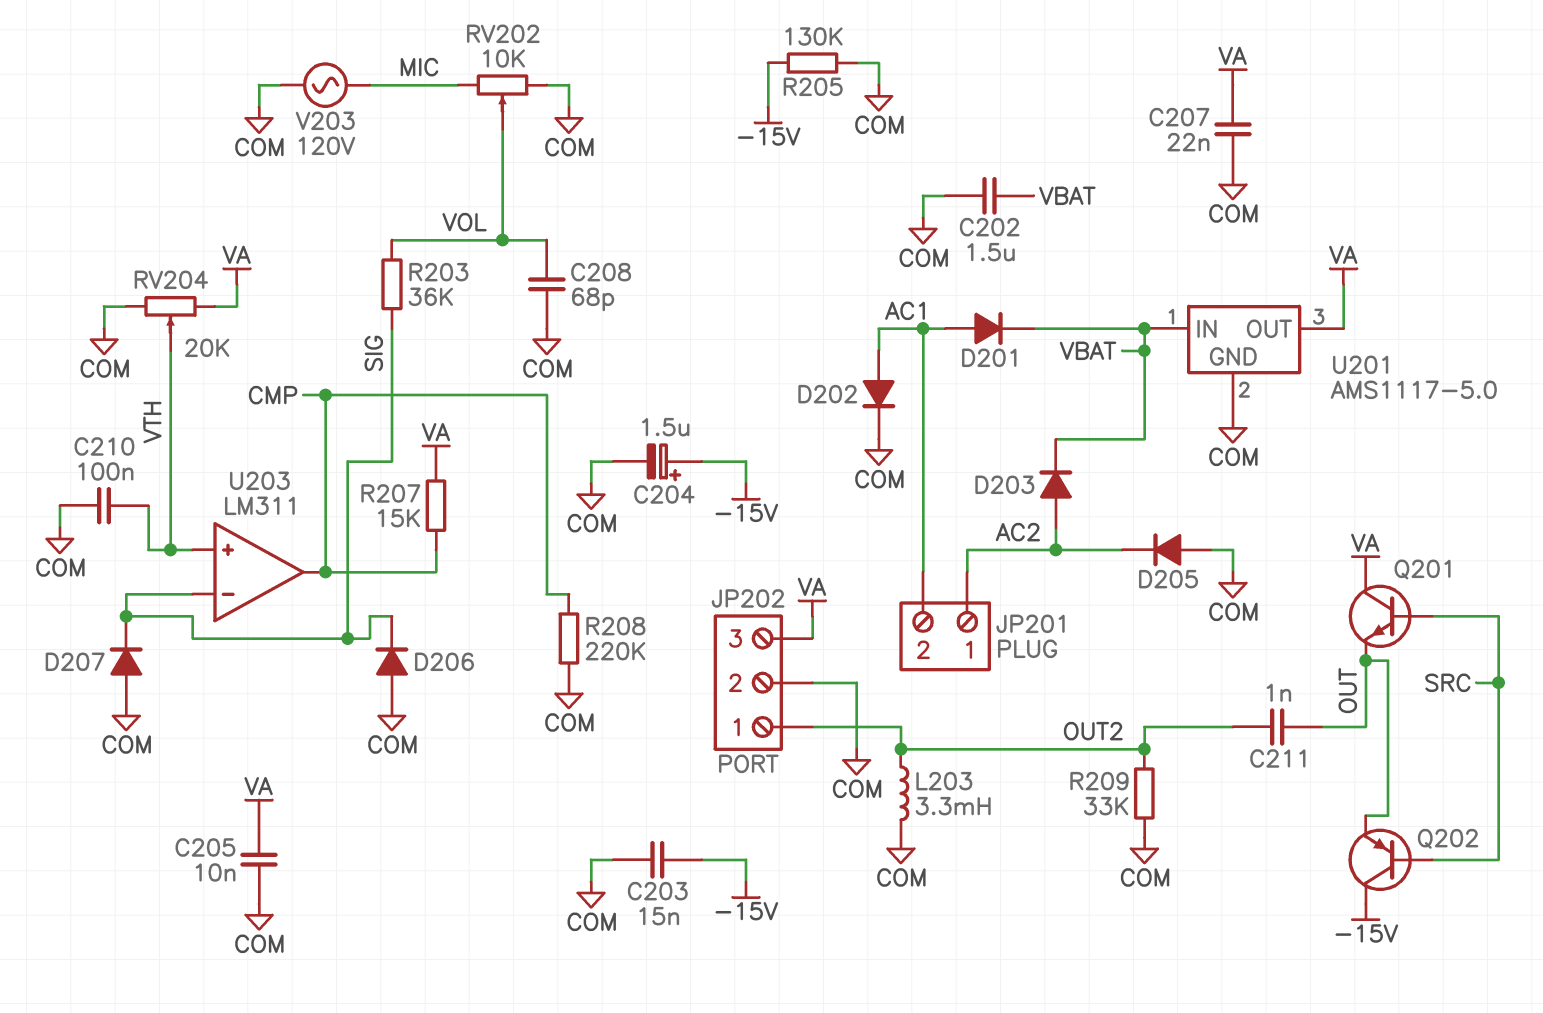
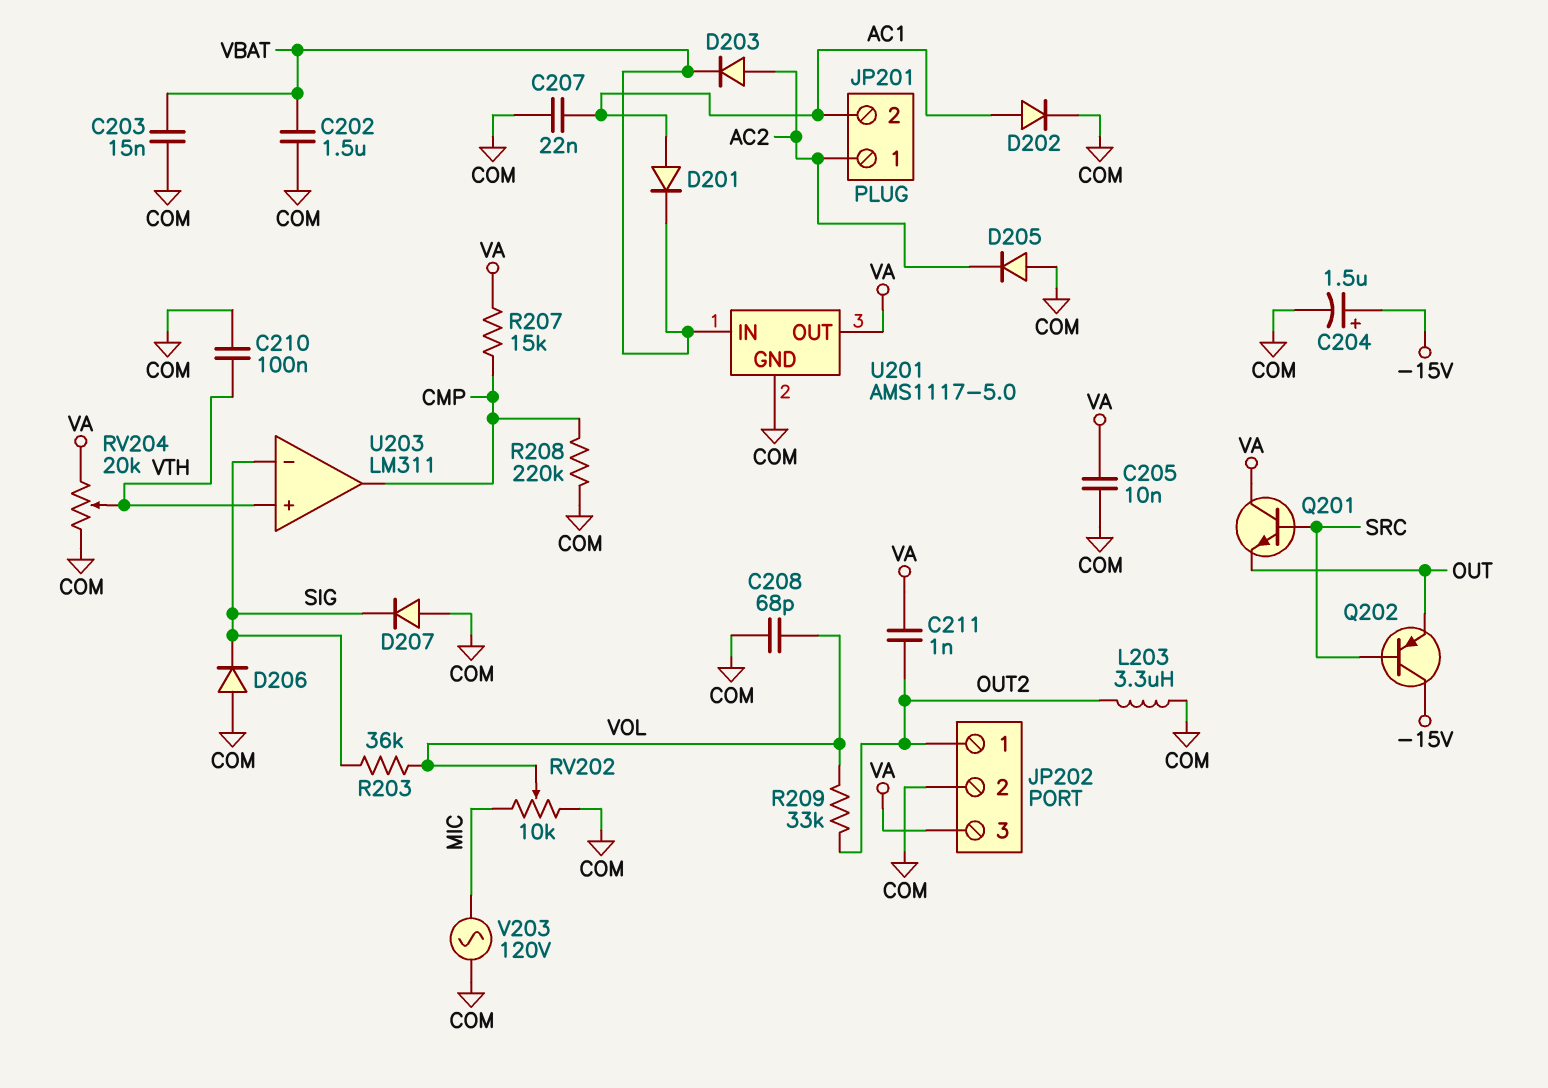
C203: 15nF (-15V, COM) -> 15nF (COM, VBAT)
C207: 22nF (COM, VA) -> 22nF (AC1, COM)
C211: 1nF (OUT, OUT2) -> 1nF (OUT2, VA)
L203: 3.3mH (COM, OUT2) -> 3.3uH (COM, OUT2)
R205: 130k (-15V, COM) -> none
R209: 33k (COM, OUT2) -> 33k (OUT2, VOL)

